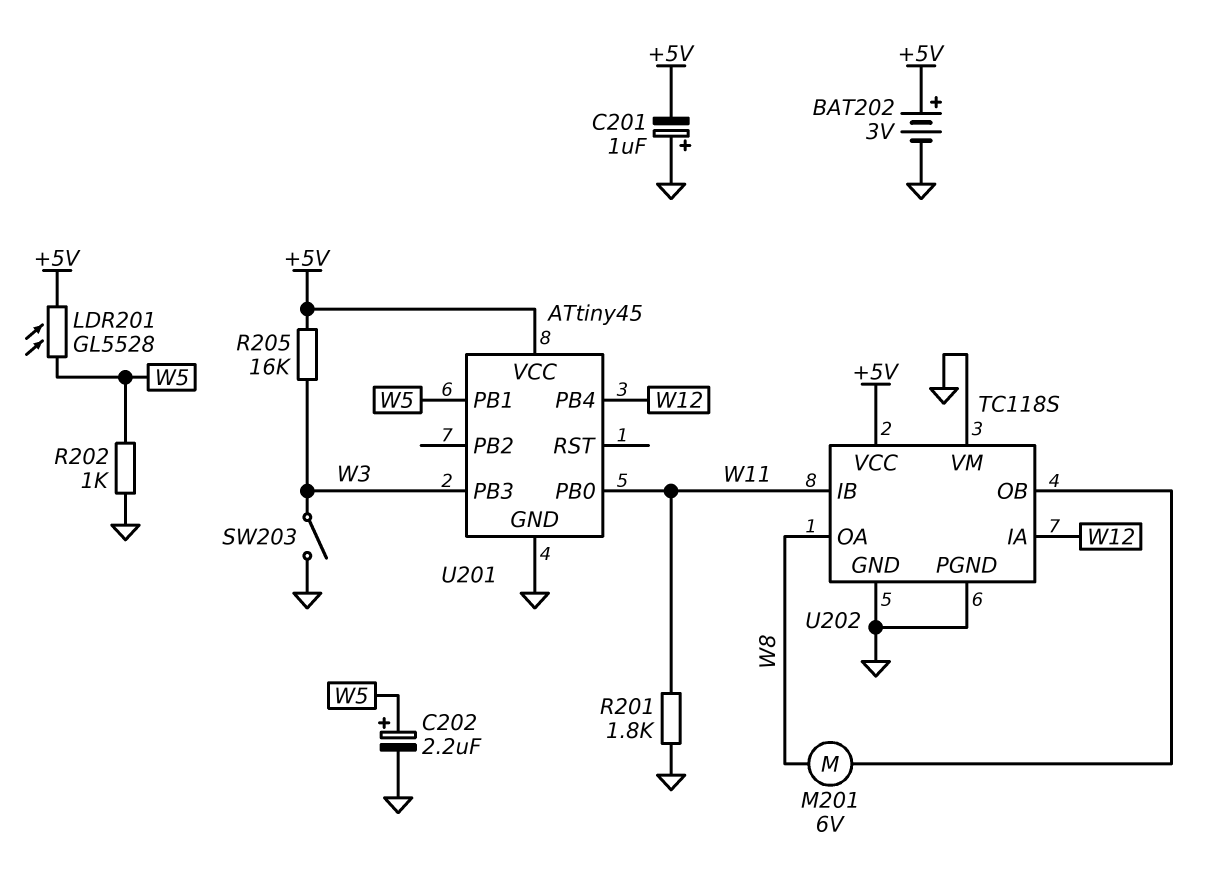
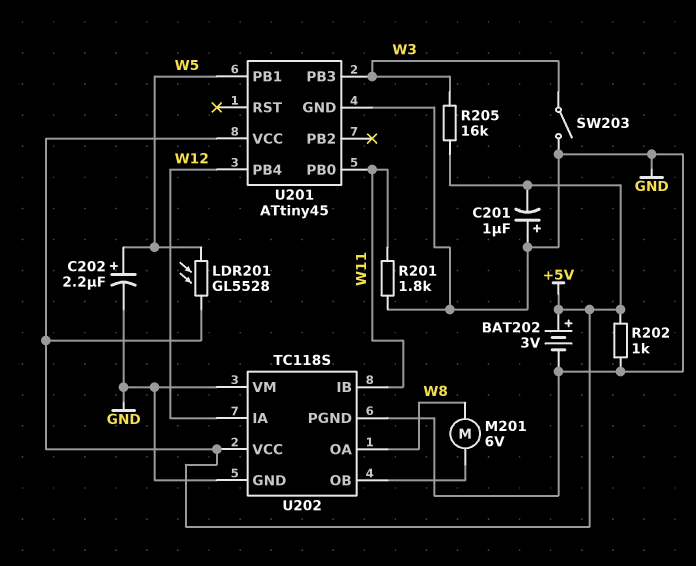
R202: 1k (GND, W5) -> 1k (+5V, GND)

